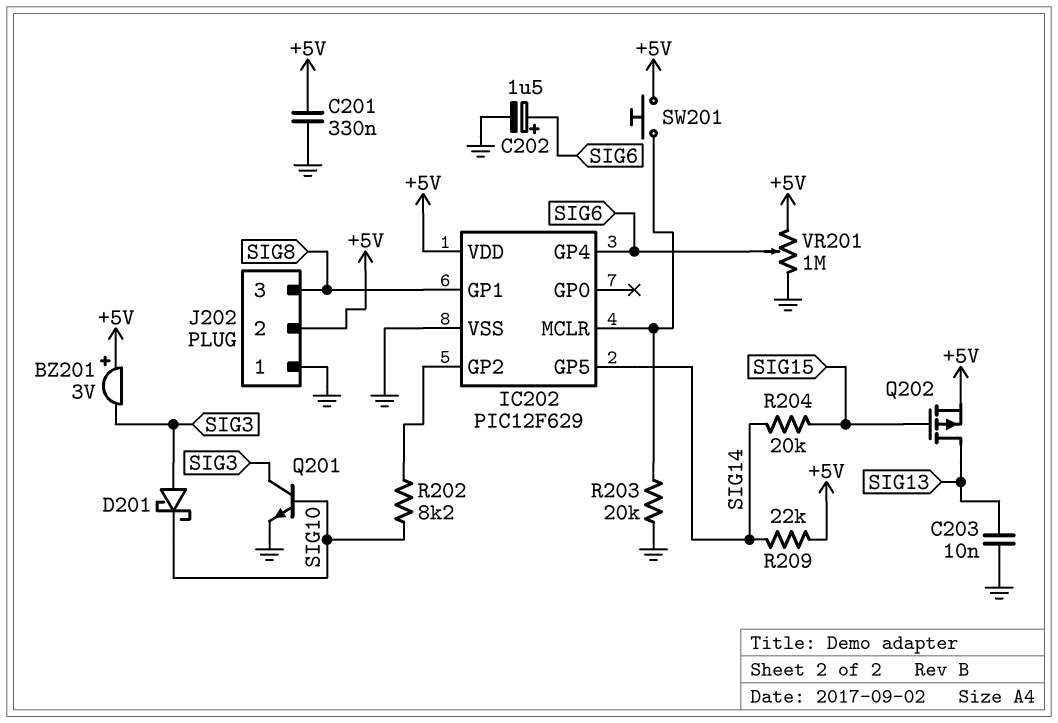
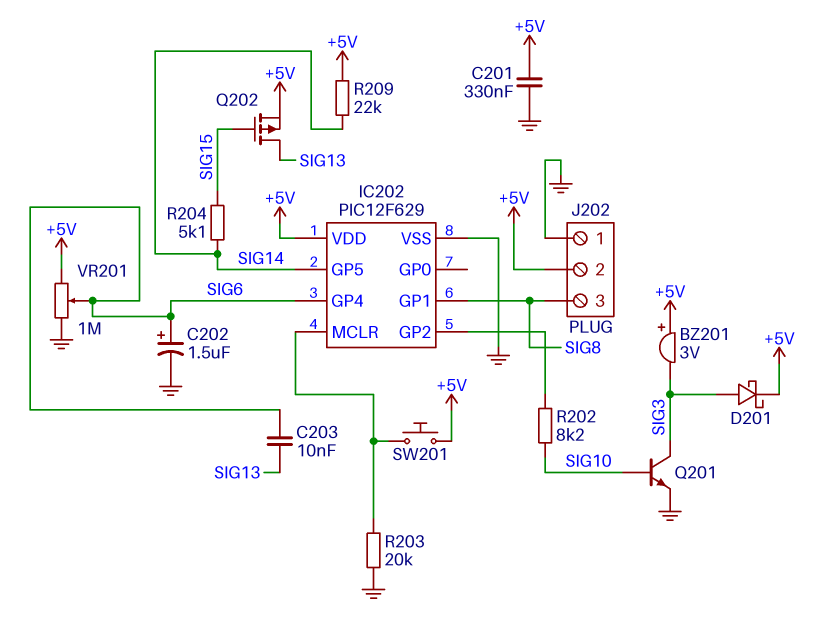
C203: 10nF (GND, SIG13) -> 10nF (SIG6, SIG13)
D201: schottky (A SIG3, K SIG10) -> schottky (A SIG3, K +5V)
R204: 20k (SIG14, SIG15) -> 5.1k (SIG14, SIG15)

